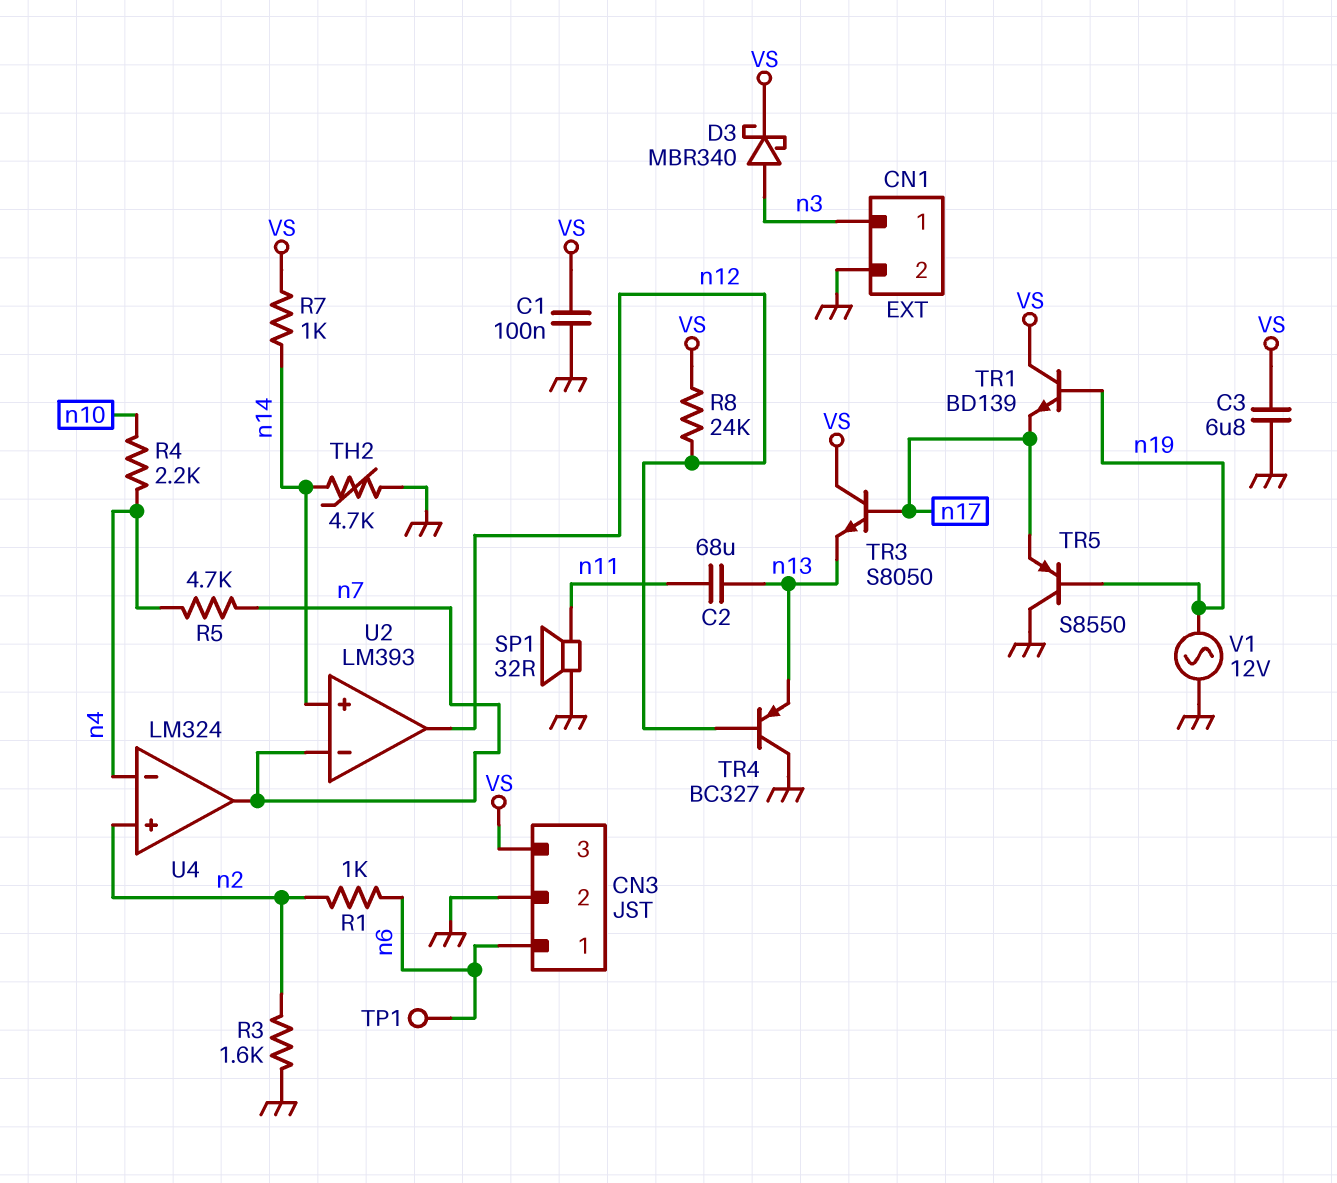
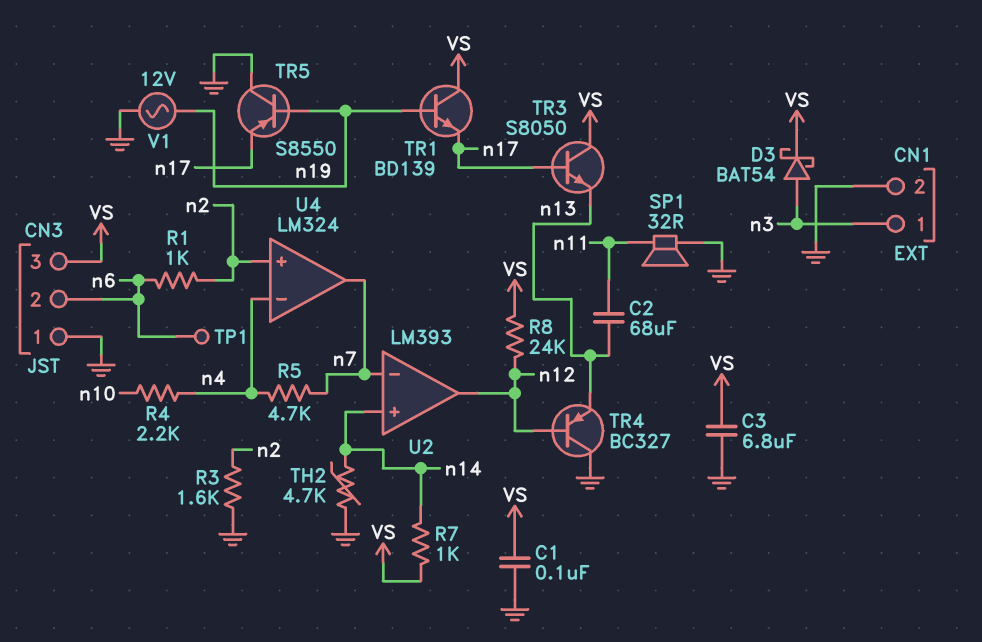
CN3 pin 1: n6 -> GND
CN3 pin 2: GND -> n6
D3: schottky MBR340 (A n3, K VS) -> schottky BAT54 (A n3, K VS)

